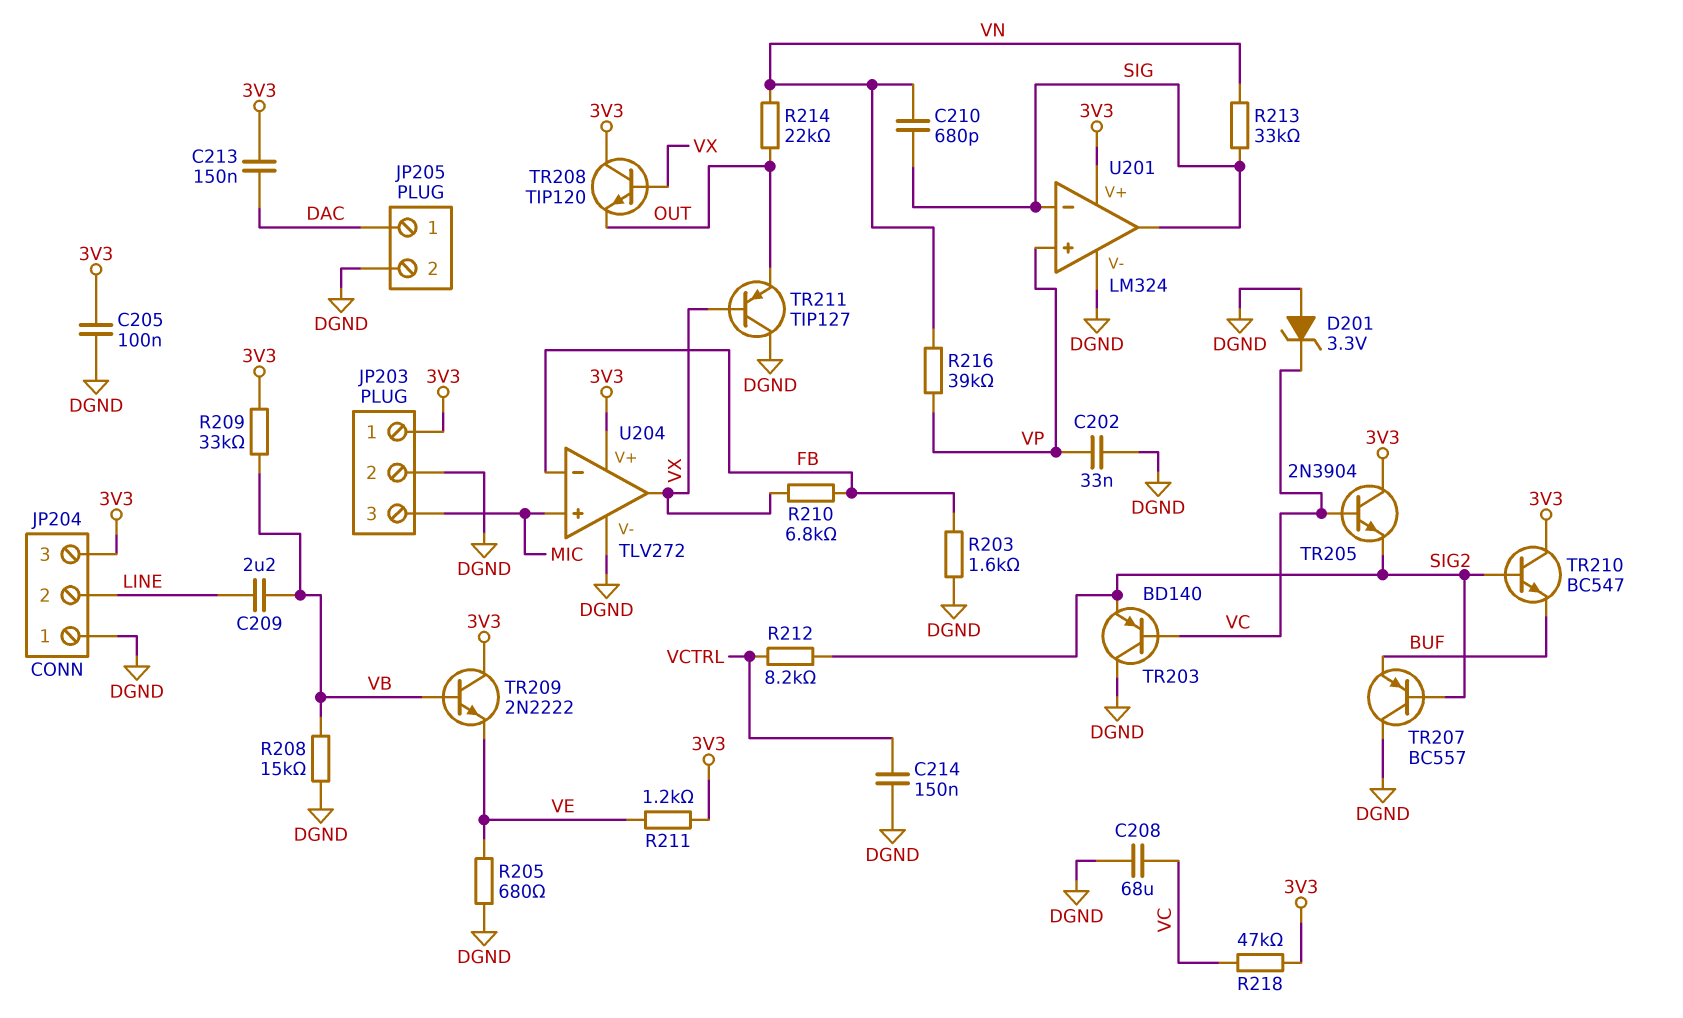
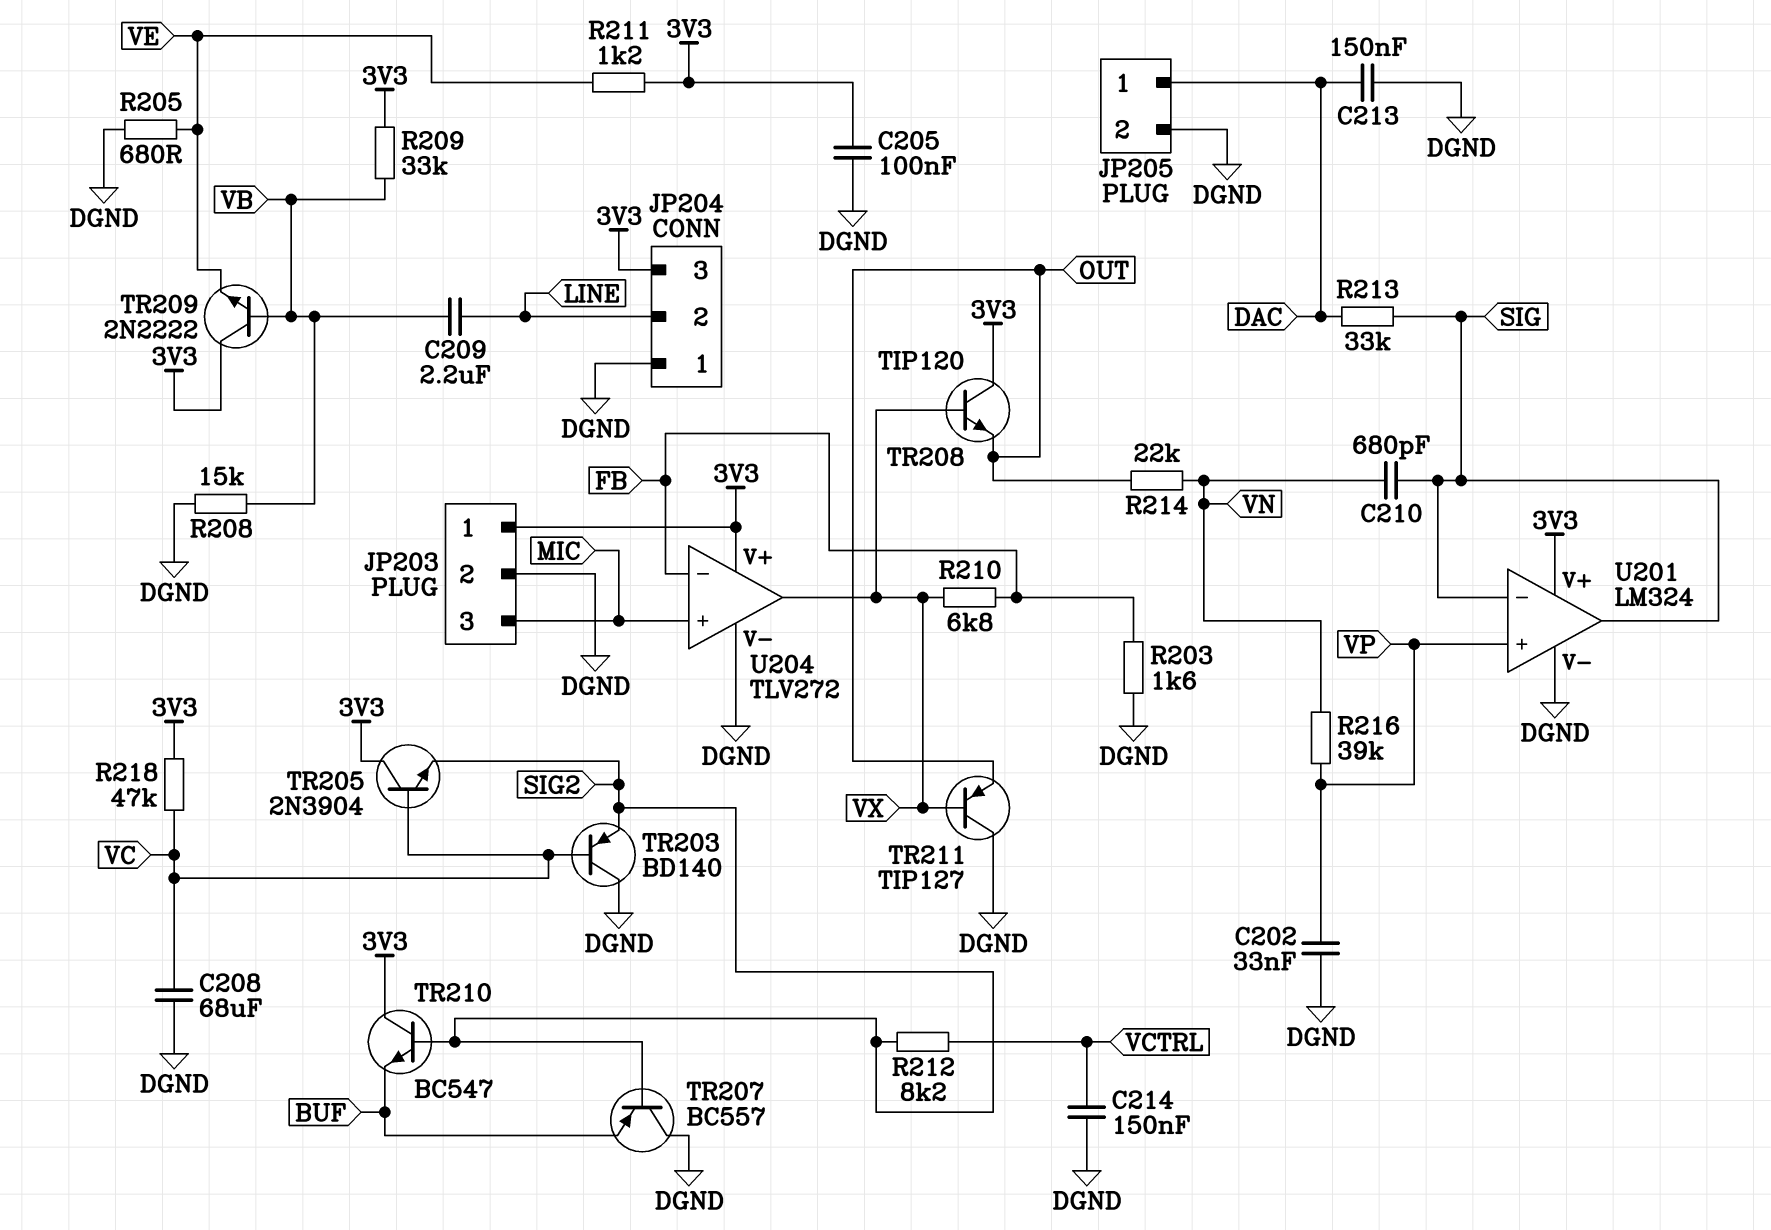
C213: 150nF (3V3, DAC) -> 150nF (DAC, DGND)
D201: zener 3.3V (A DGND, K VC) -> none
R213: 33k (SIG, VN) -> 33k (DAC, SIG)

